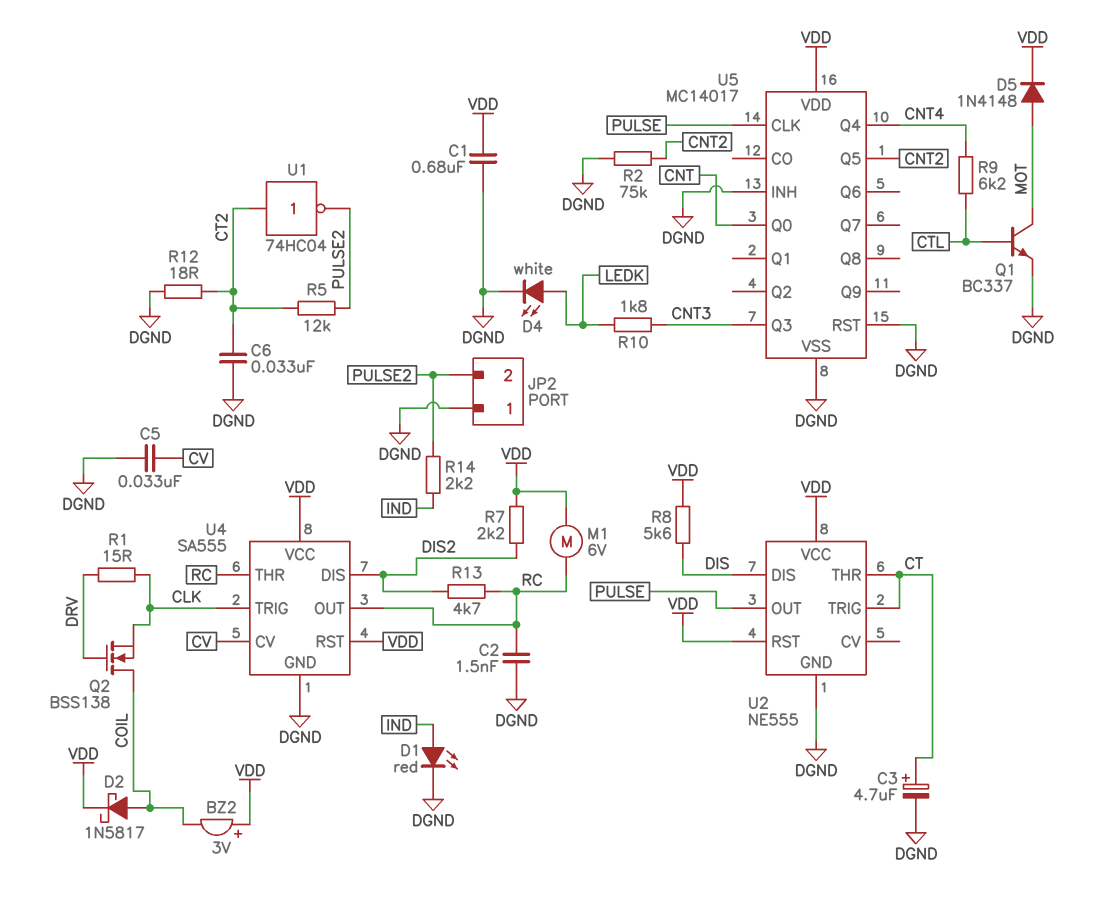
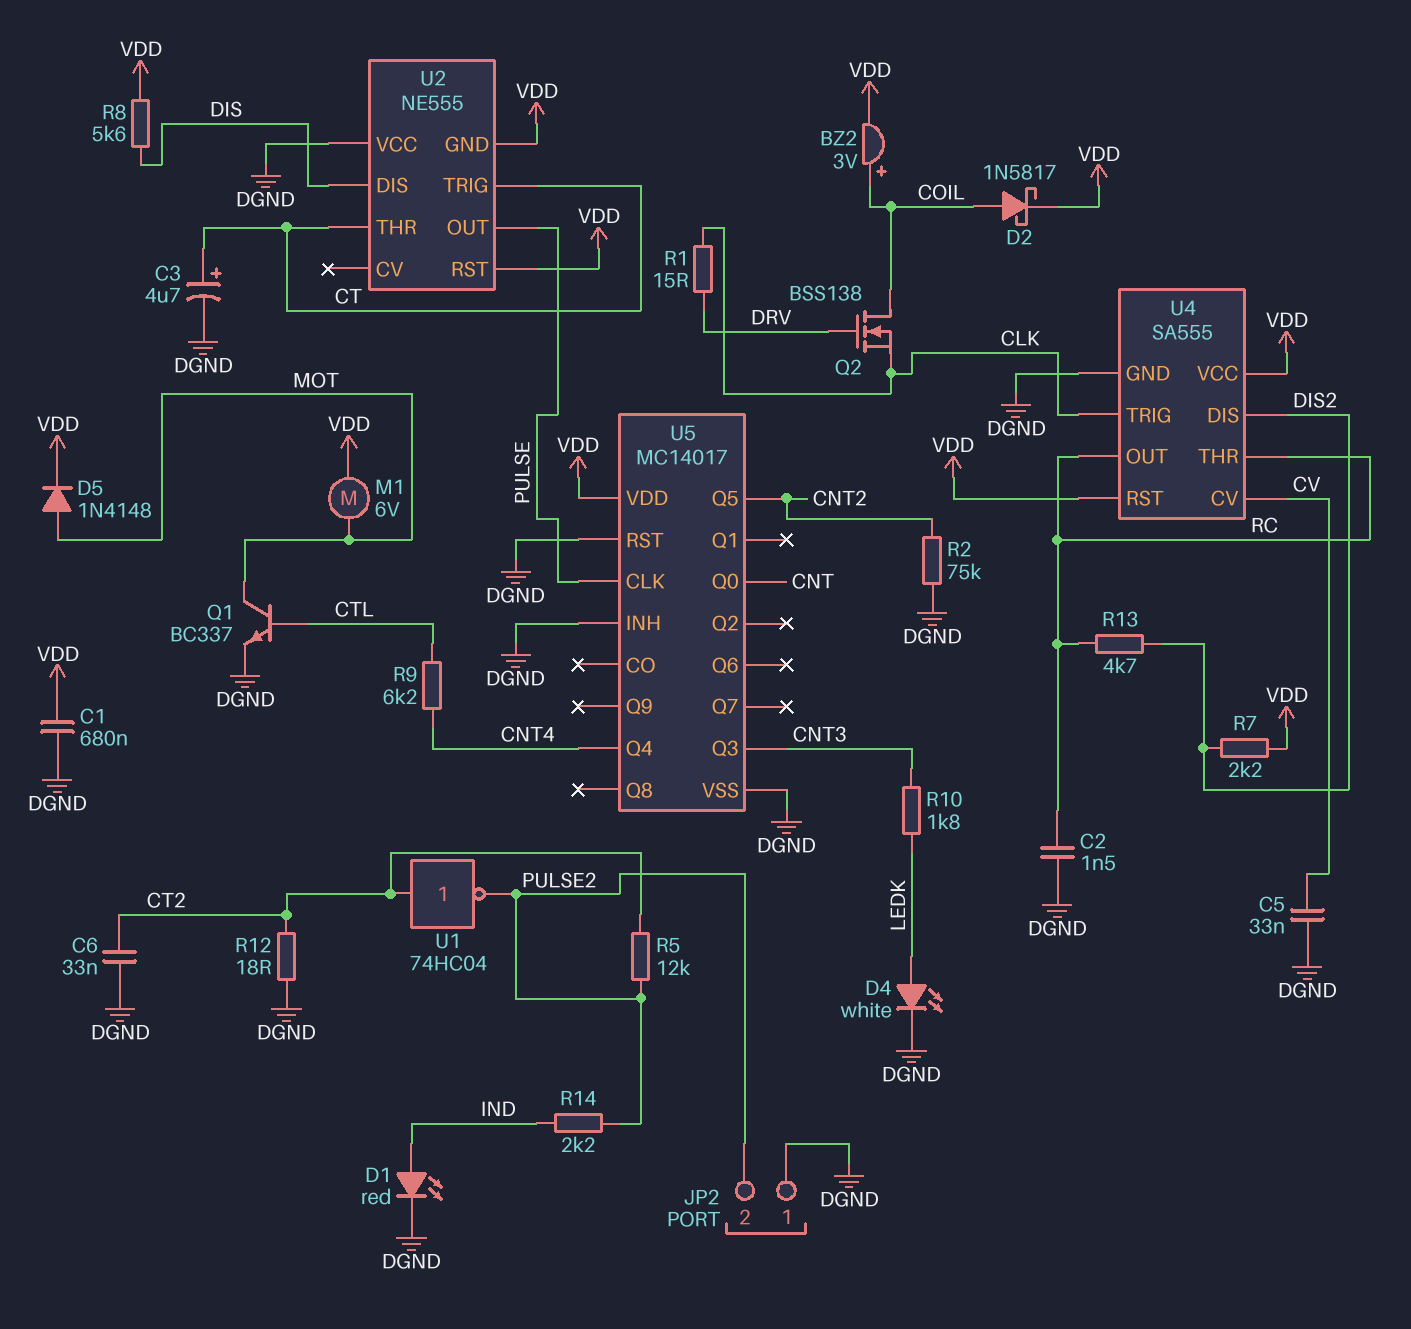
BZ2: buzzer 3V (plus VDD, minus COIL) -> buzzer 3V (plus COIL, minus VDD)
M1: motor 6V (RC, VDD) -> motor 6V (MOT, VDD)
U2 pin GND: DGND -> VDD
U2 pin VCC: VDD -> DGND

